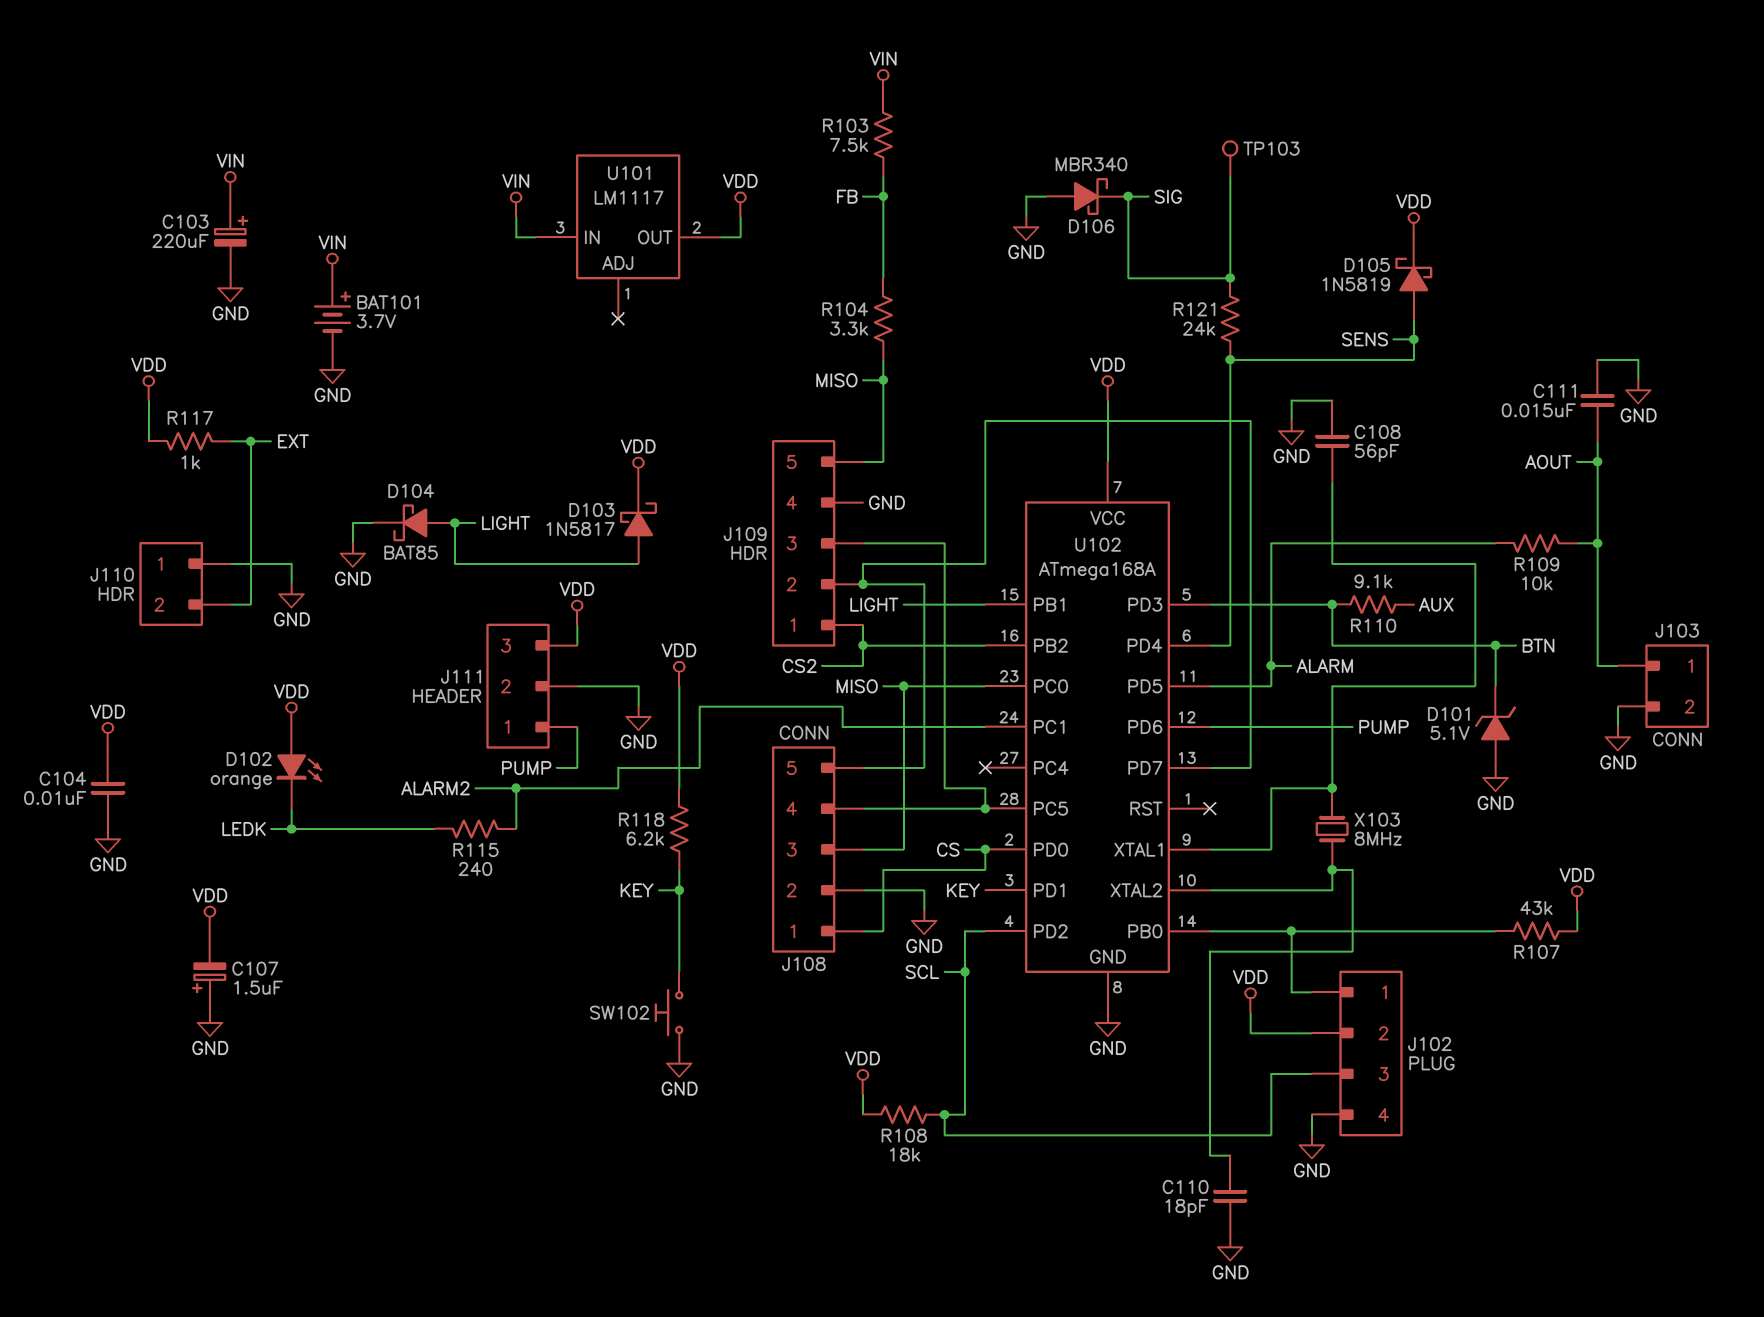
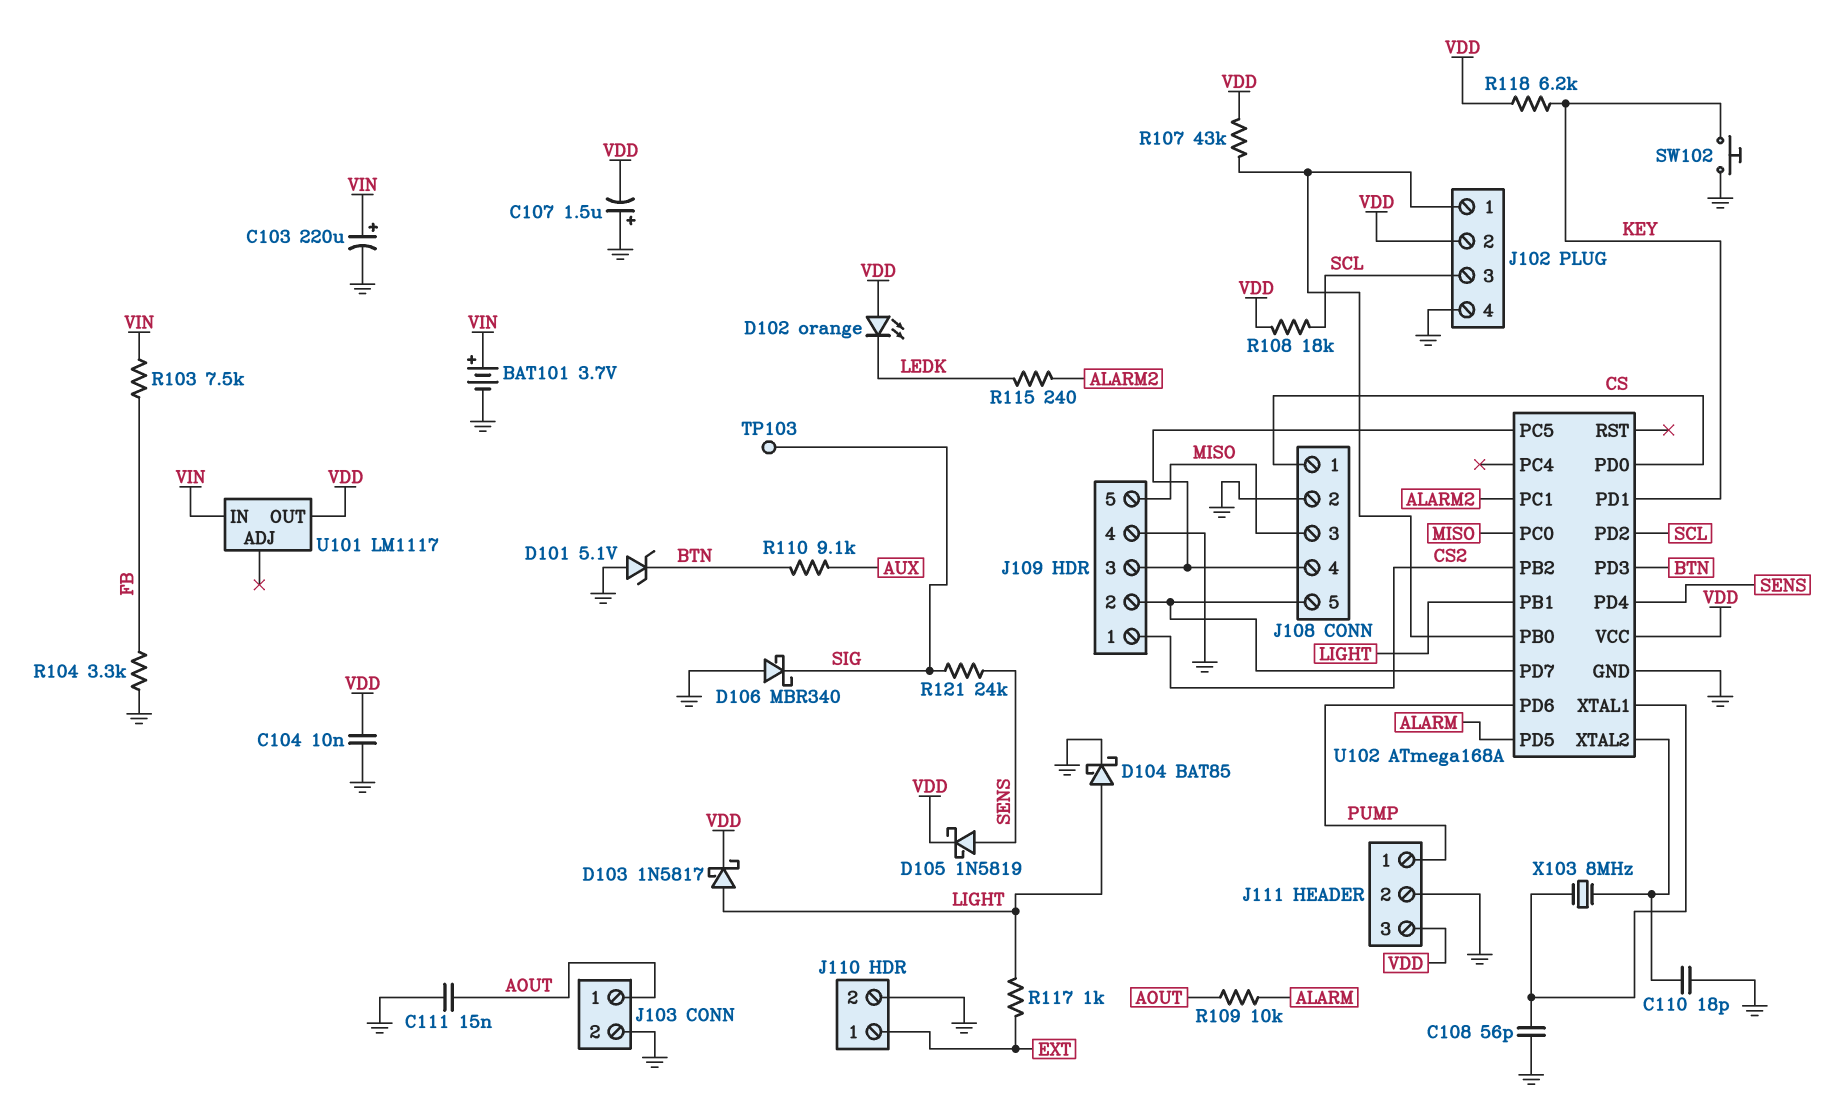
J110 pin 1: GND -> EXT
J110 pin 2: EXT -> GND
R104: 3.3k (FB, MISO) -> 3.3k (FB, GND)
R117: 1k (EXT, VDD) -> 1k (EXT, LIGHT)

